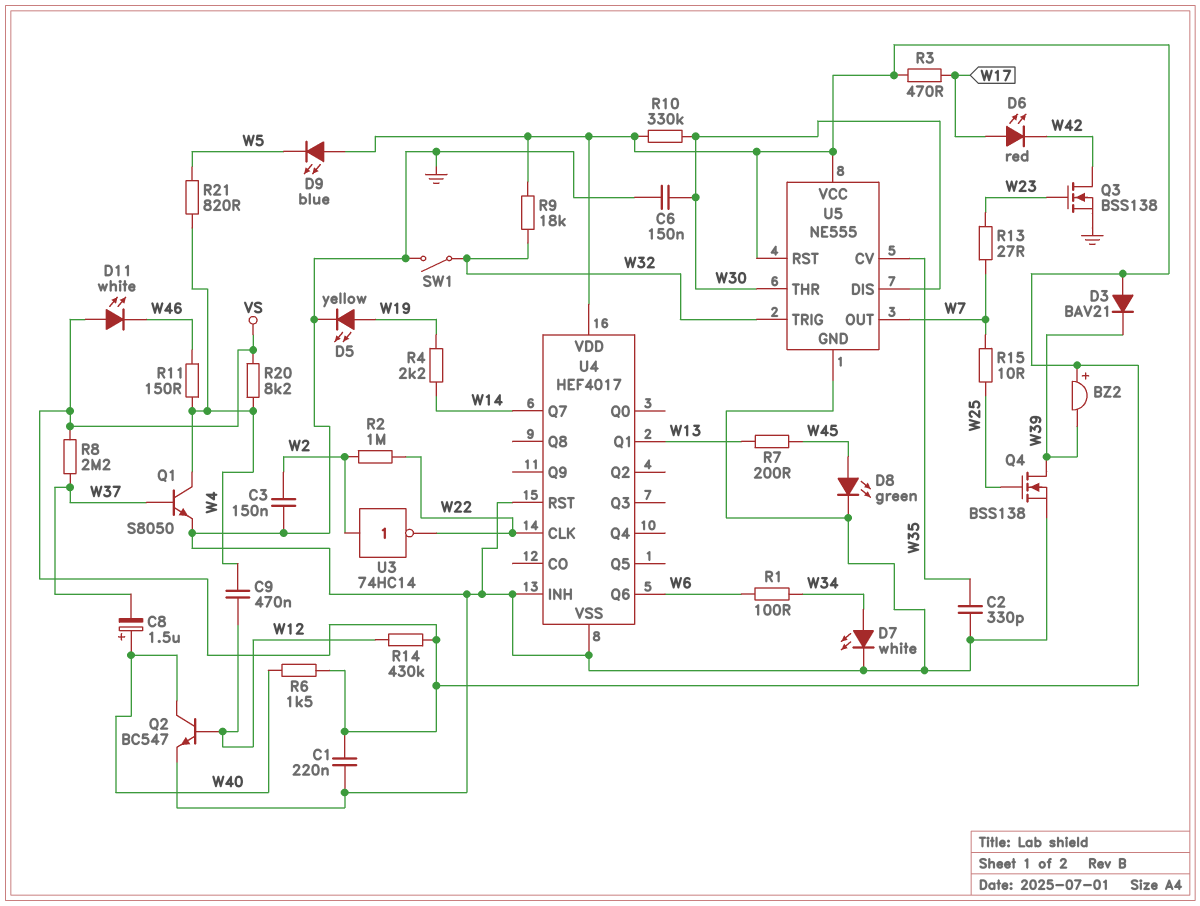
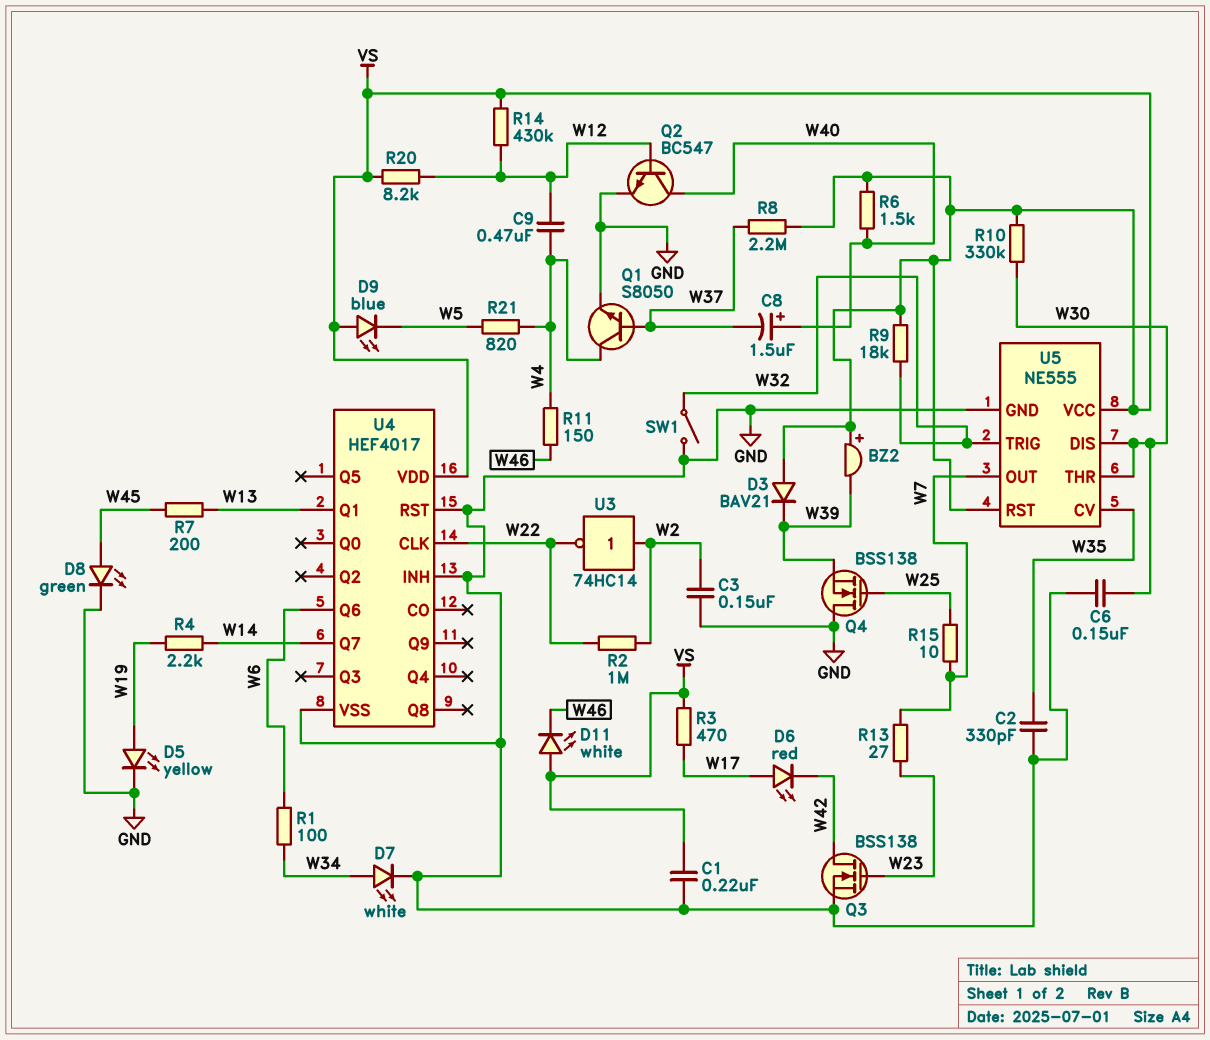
Q4: NMOS BSS138 (G W25, D W39, S GND) -> NMOS BSS138 (G W25, D GND, S W39)
R20: 8.2k (VS, W4) -> 8.2k (VS, W12)

